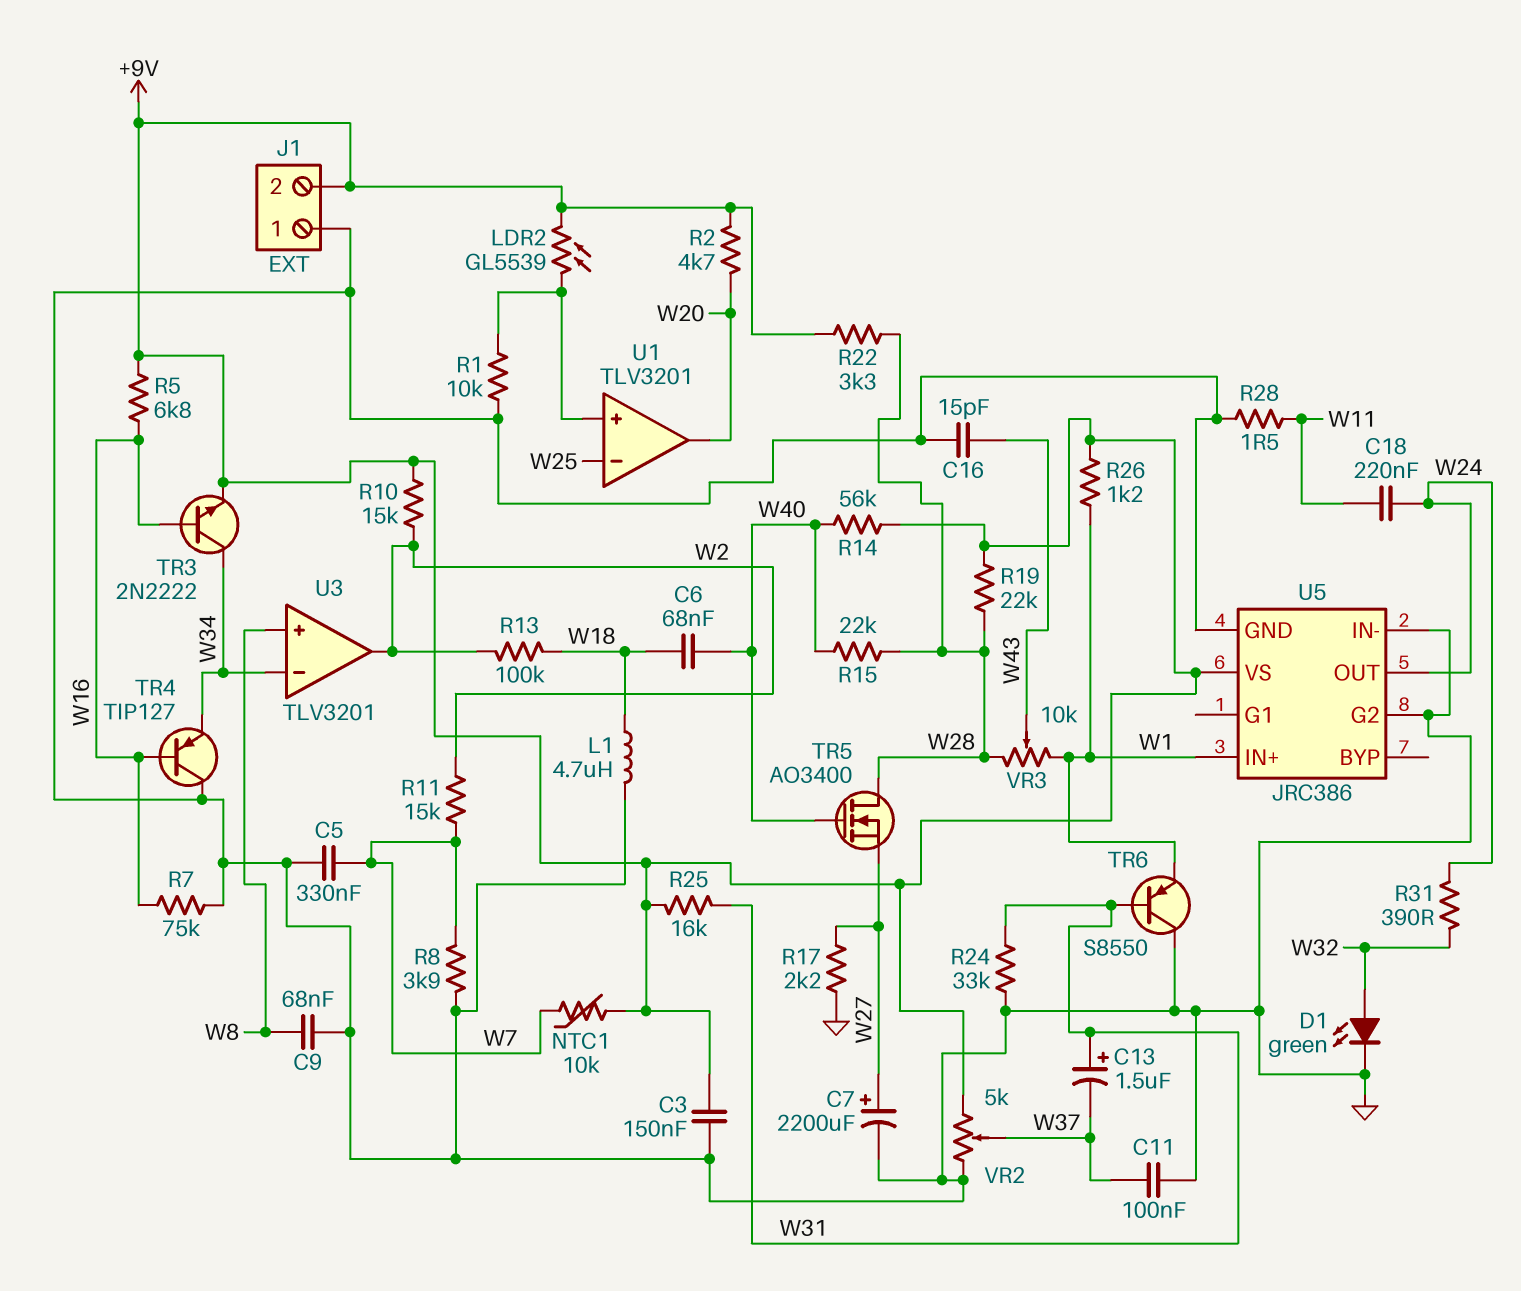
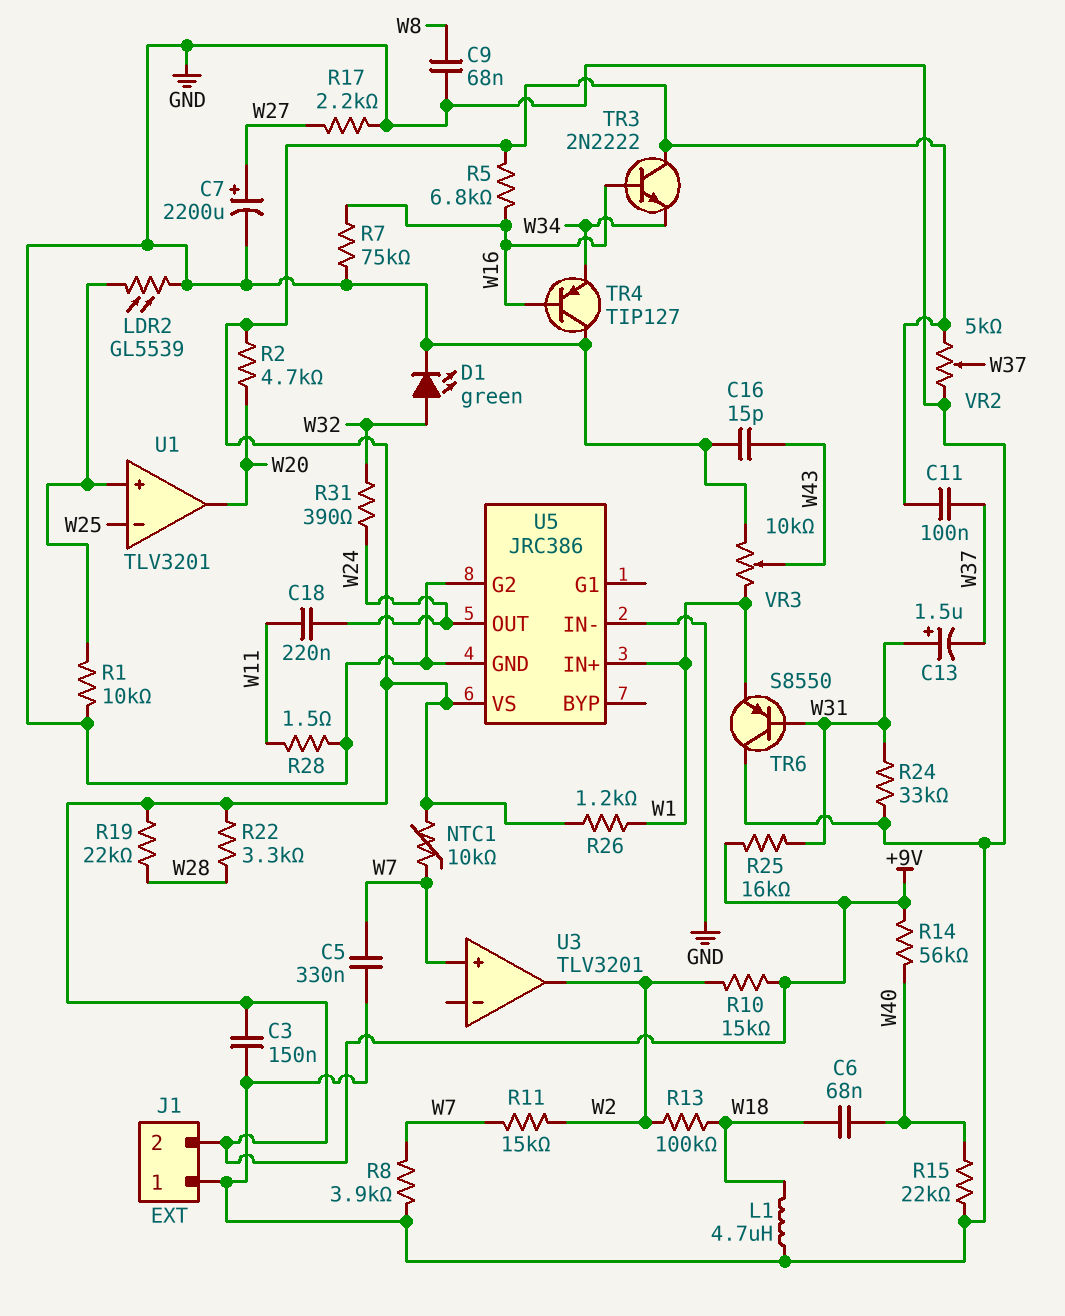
C11: 100nF (GND, W37) -> 100nF (+9V, W37)
LDR2: GL5539 (+9V, U1/in+) -> GL5539 (GND, U1/in+)
R15: 22k (W28, W40) -> 22k (GND, W40)
TR3: NPN 2N2222 (B W16, C W34, E +9V) -> NPN 2N2222 (B W16, C +9V, E W34)
TR5: NMOS AO3400 (G W40, D W28, S W27) -> none
U3 pin in+: W8 -> W7
U3 pin in-: W34 -> none
VR3: 10k (W1, W28, wiper W43) -> 10k (GND, W1, wiper W43)

